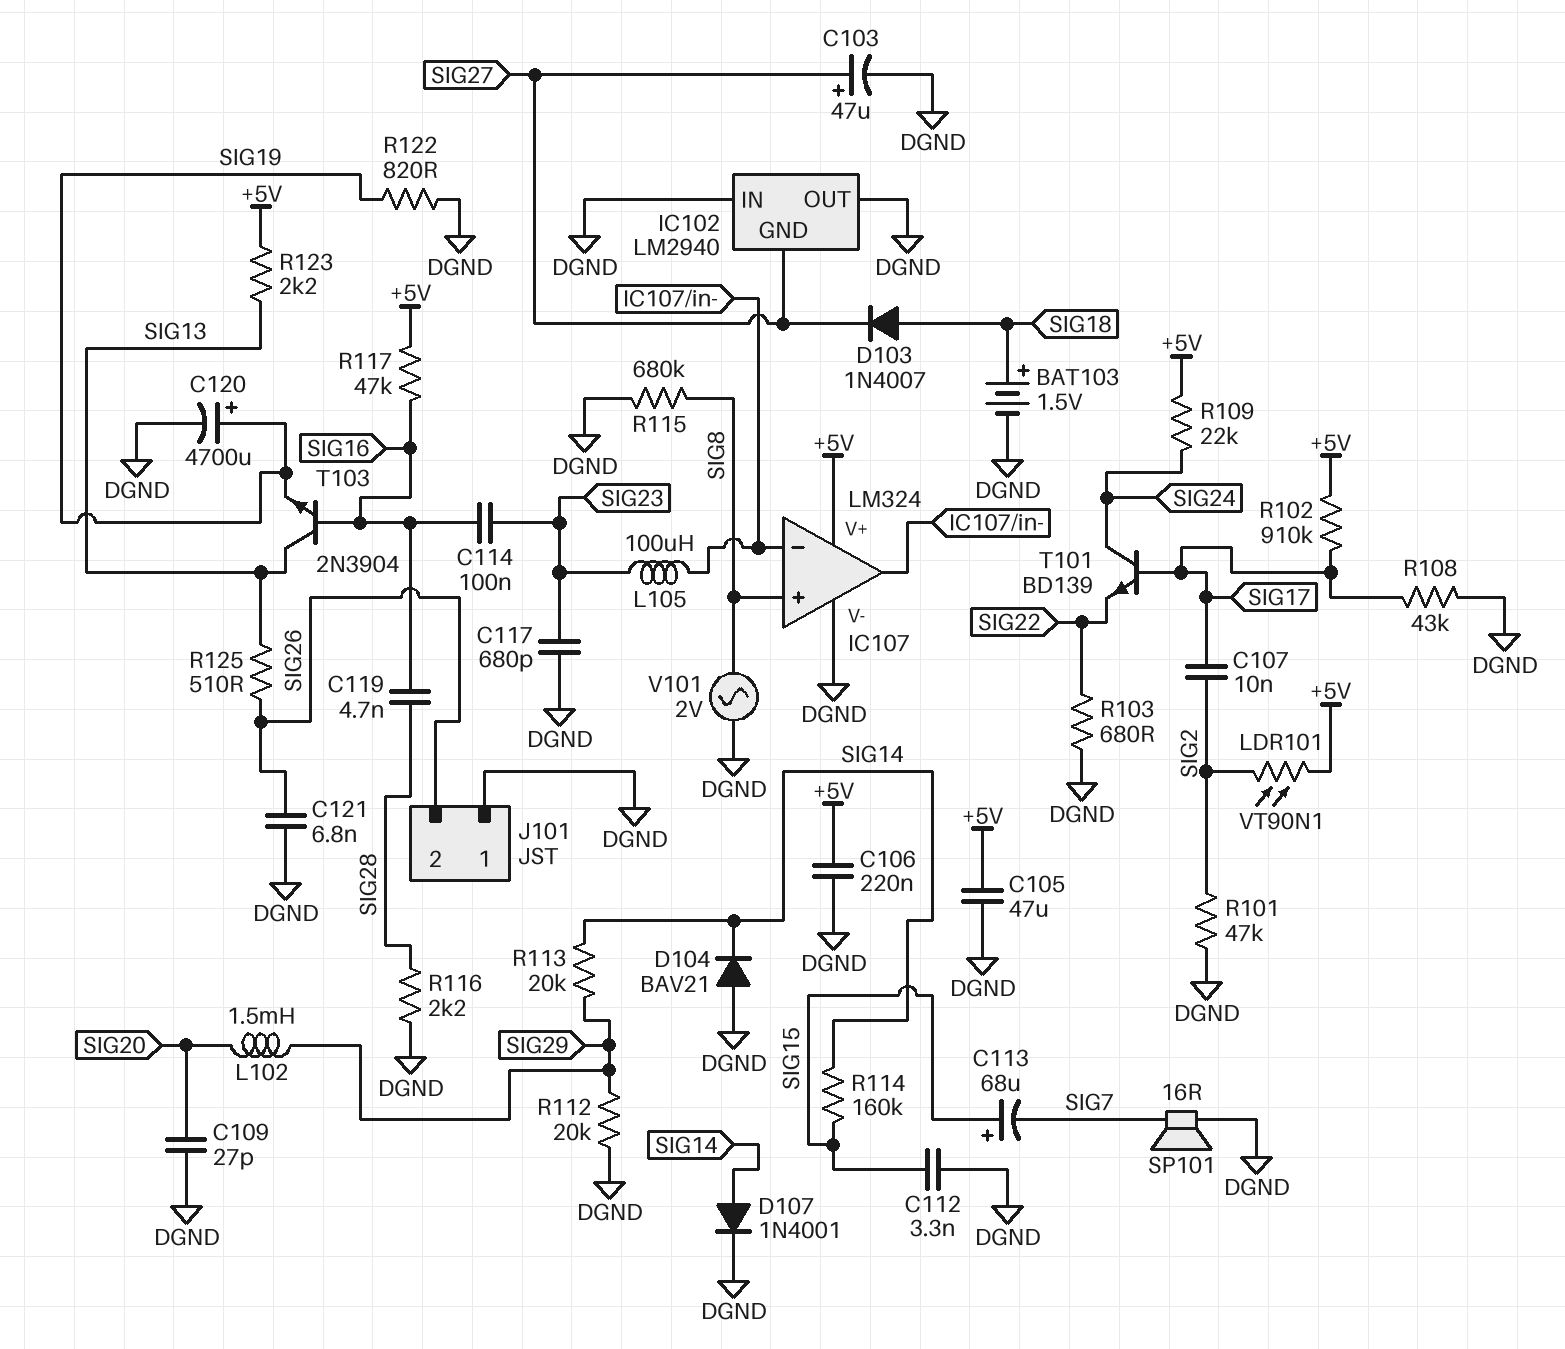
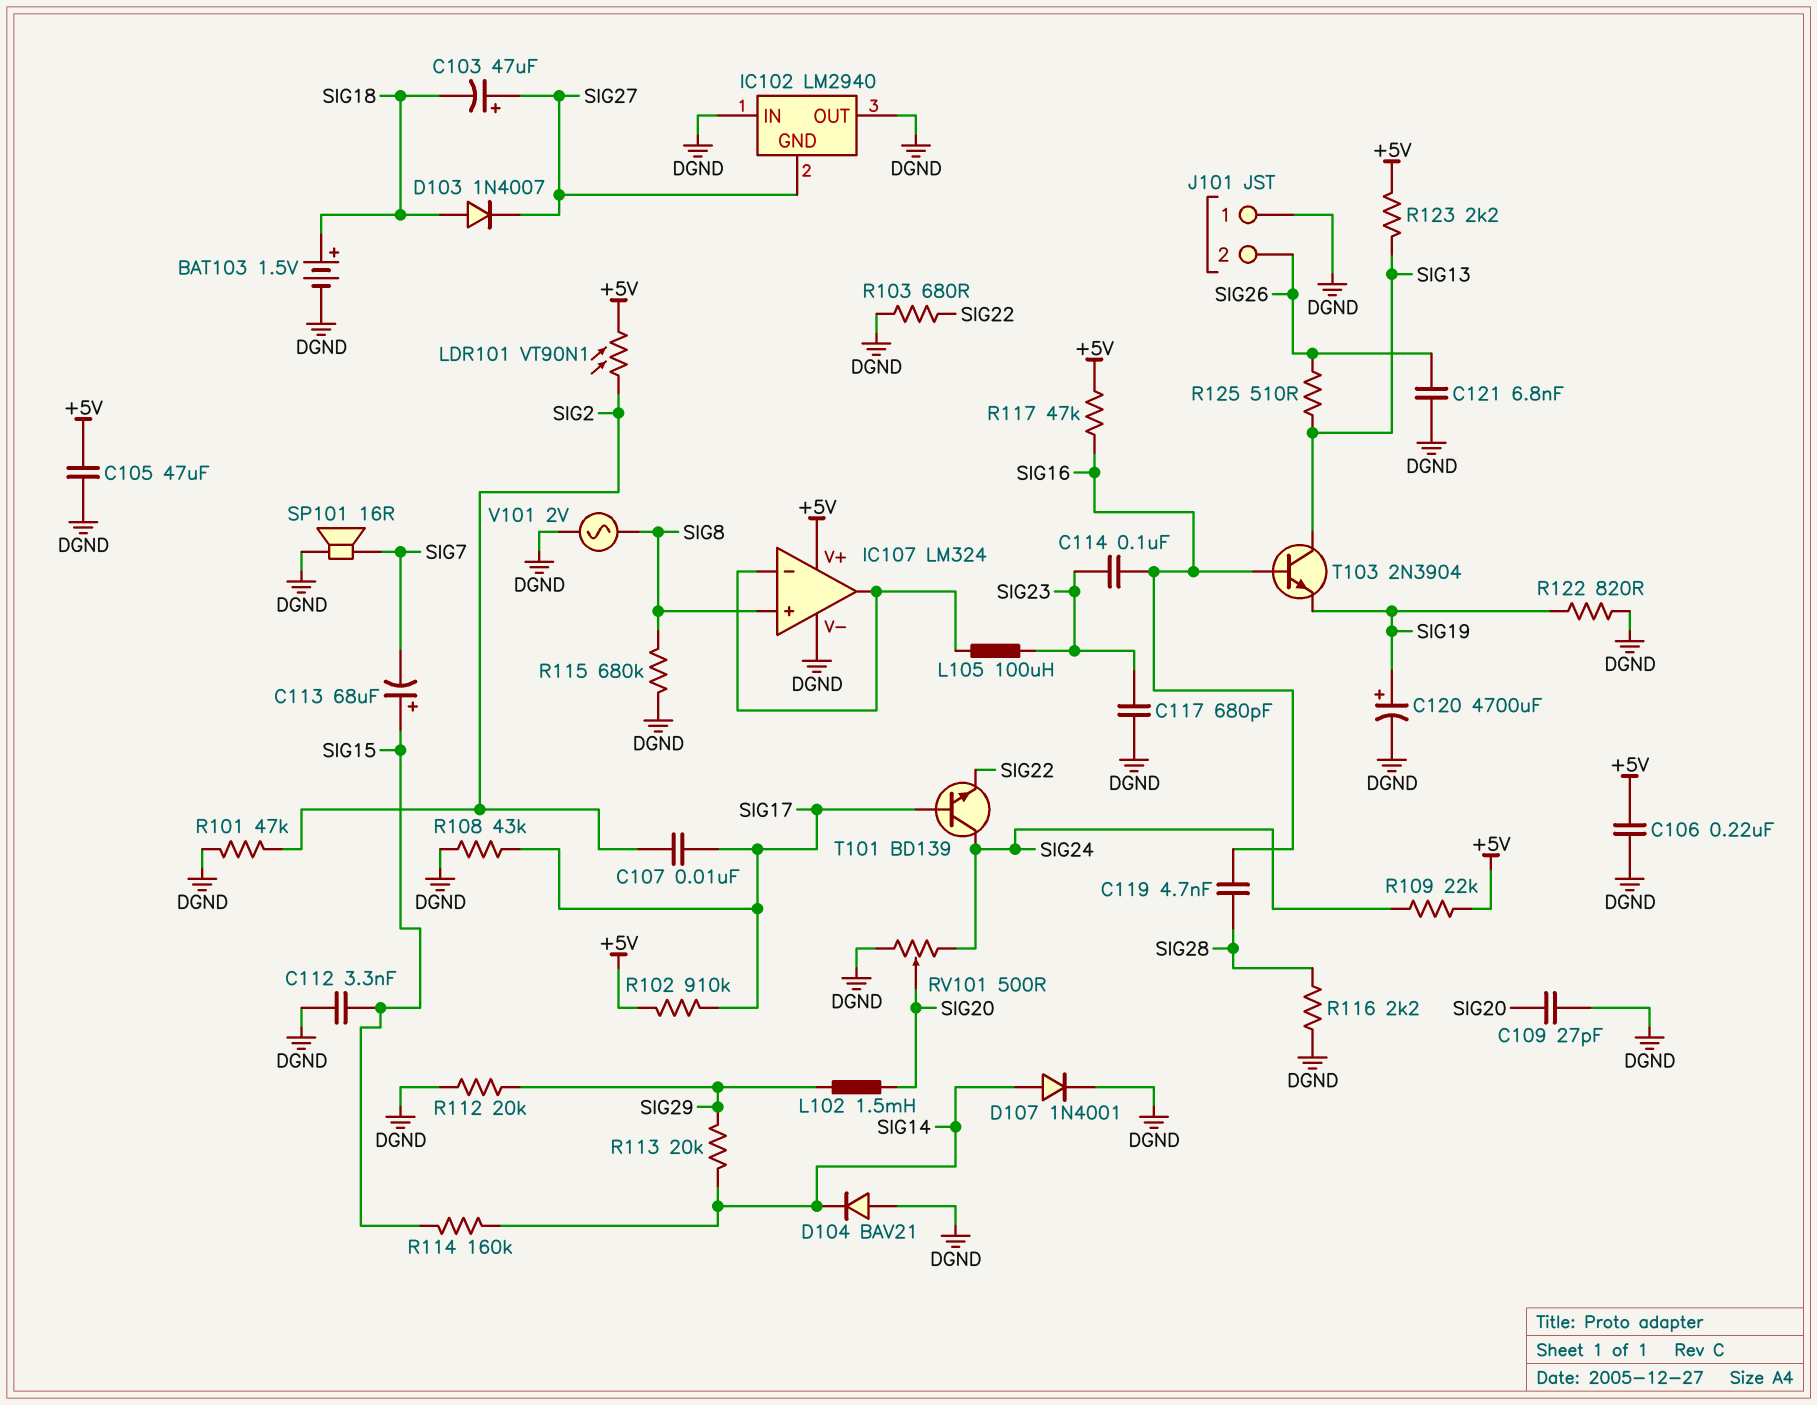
C103: 47uF (plus SIG27, minus DGND) -> 47uF (plus SIG27, minus SIG18)
RV101: none -> 500 (DGND, SIG24, wiper SIG20)

